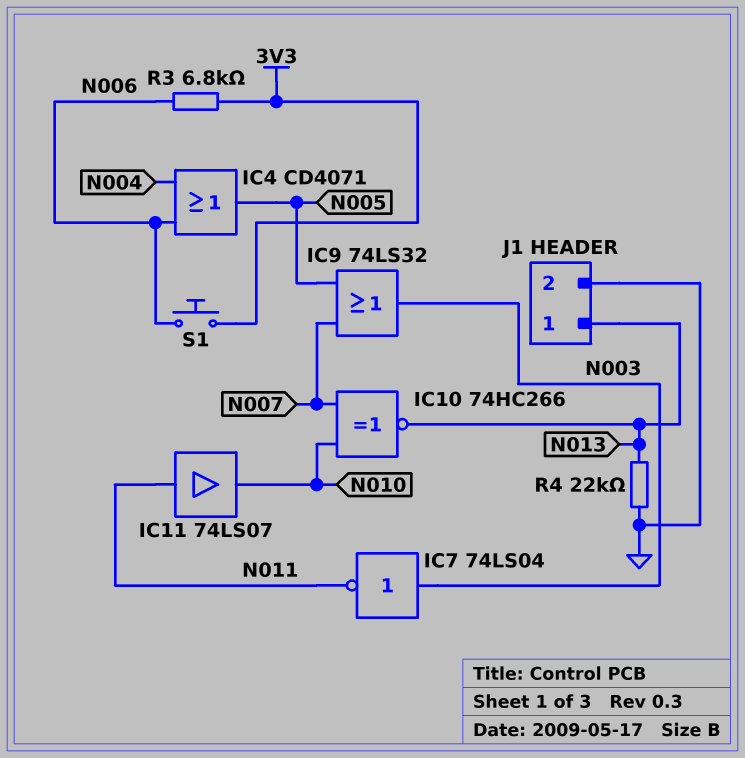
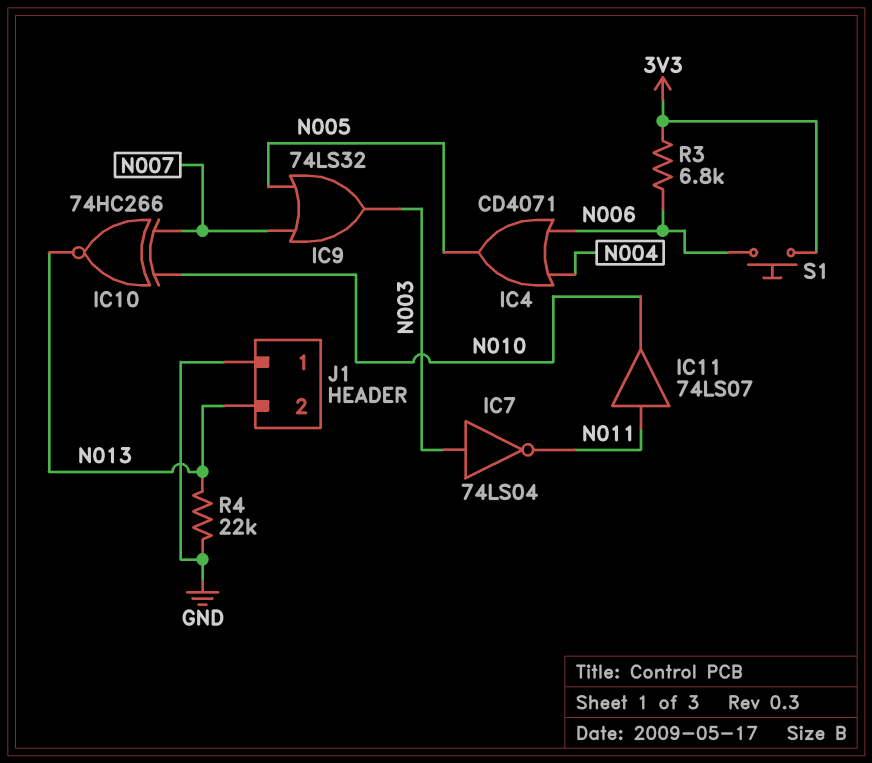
J1 pin 1: N013 -> GND
J1 pin 2: GND -> N013

